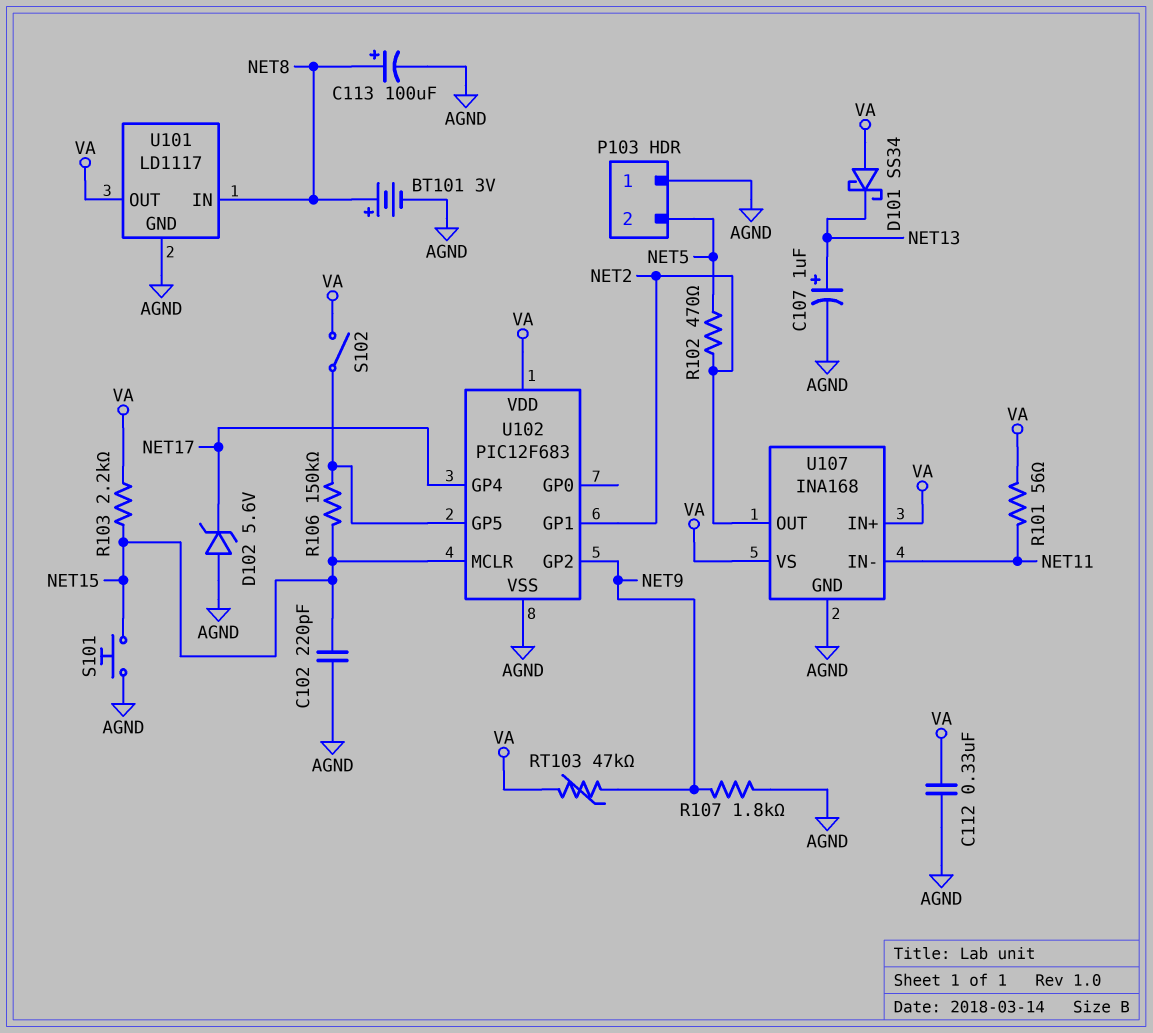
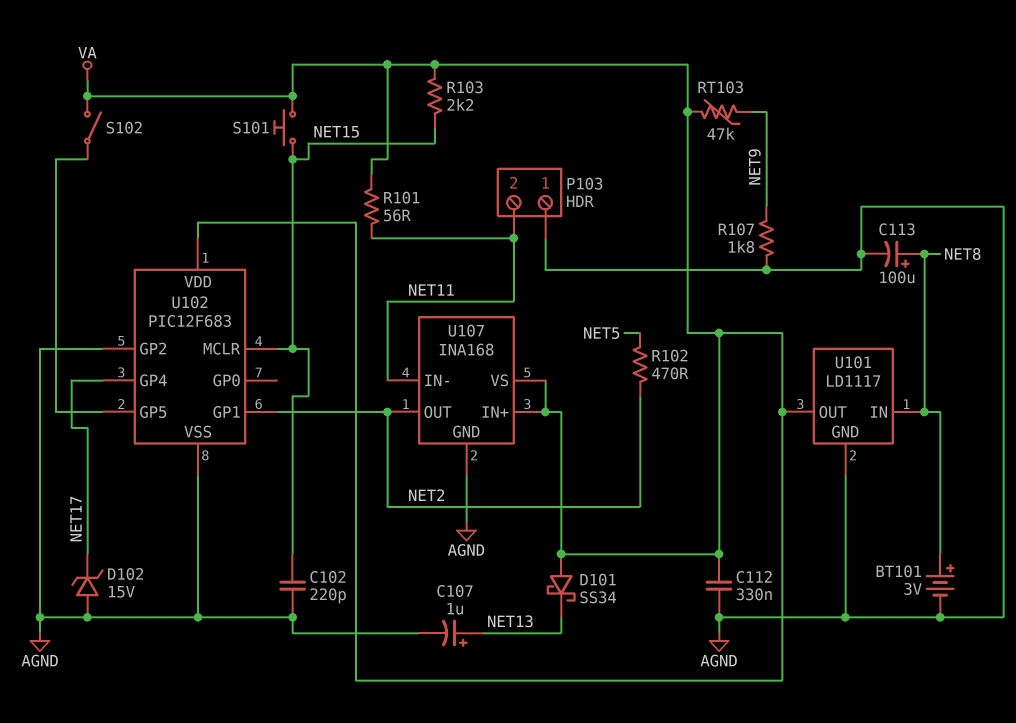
D102: zener 5.6V (A AGND, K NET17) -> zener 15V (A AGND, K NET17)
P103 pin 2: NET5 -> NET11
R106: 150k (NET15, U102/GP5) -> none
S101: button (AGND, NET15) -> button (NET15, VA)
U102 pin GP2: NET9 -> AGND

